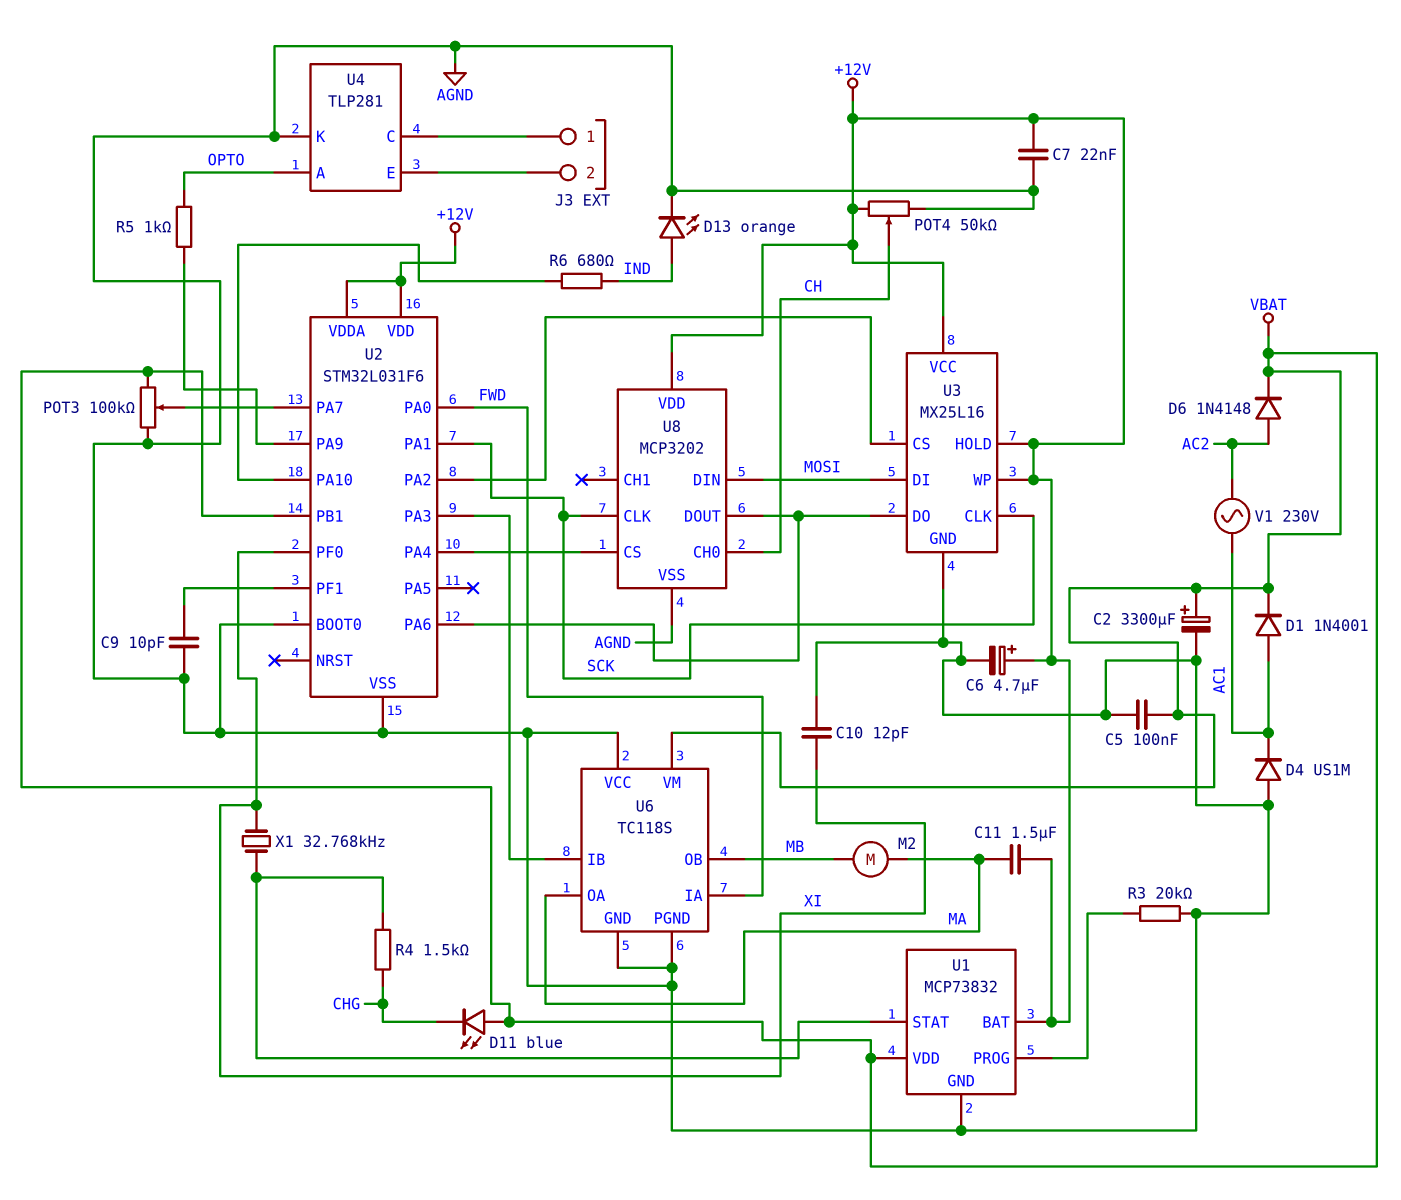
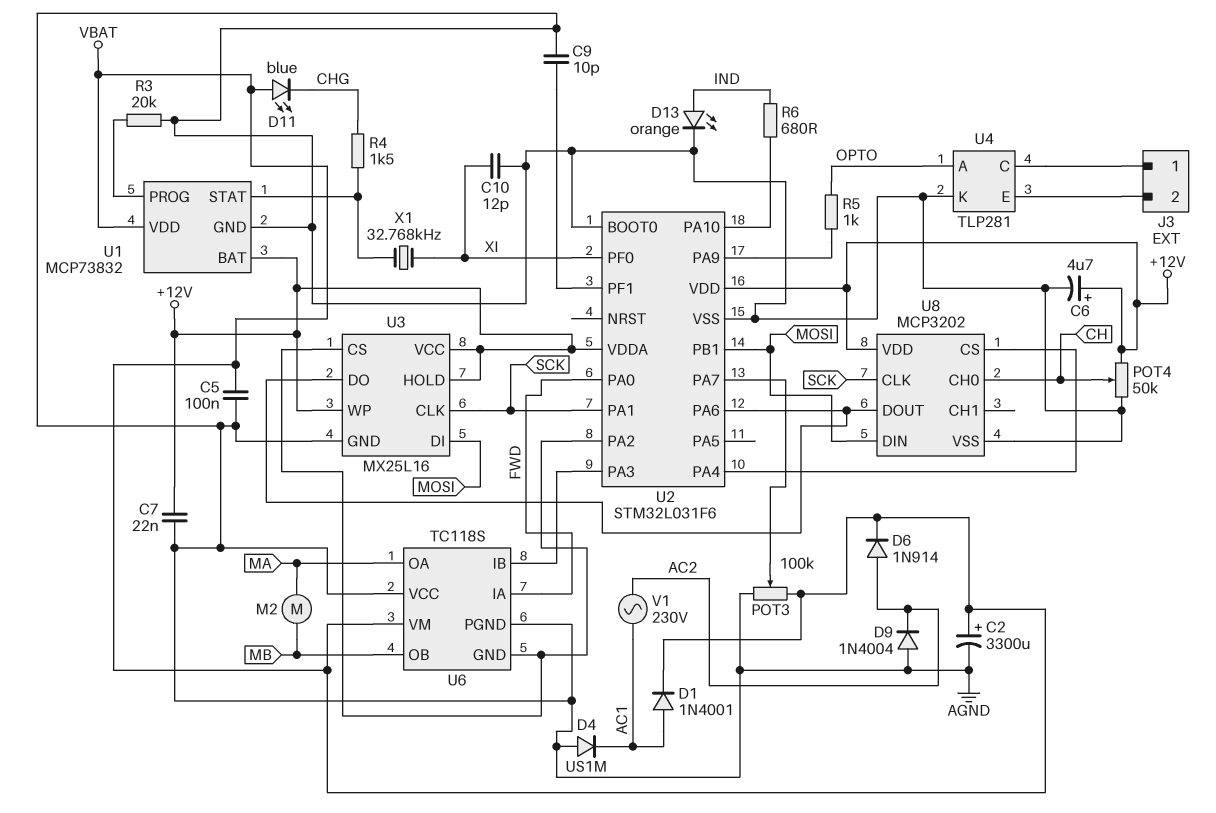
C11: 1.5uF (+12V, MA) -> none
D6: diode 1N4148 (A AC2, K VBAT) -> diode 1N914 (A AC2, K VBAT)
D9: none -> diode 1N4004 (A AGND, K AC2)
U2 pin PB1: VBAT -> MOSI
U6 pin GND: AGND -> U2/PA2

